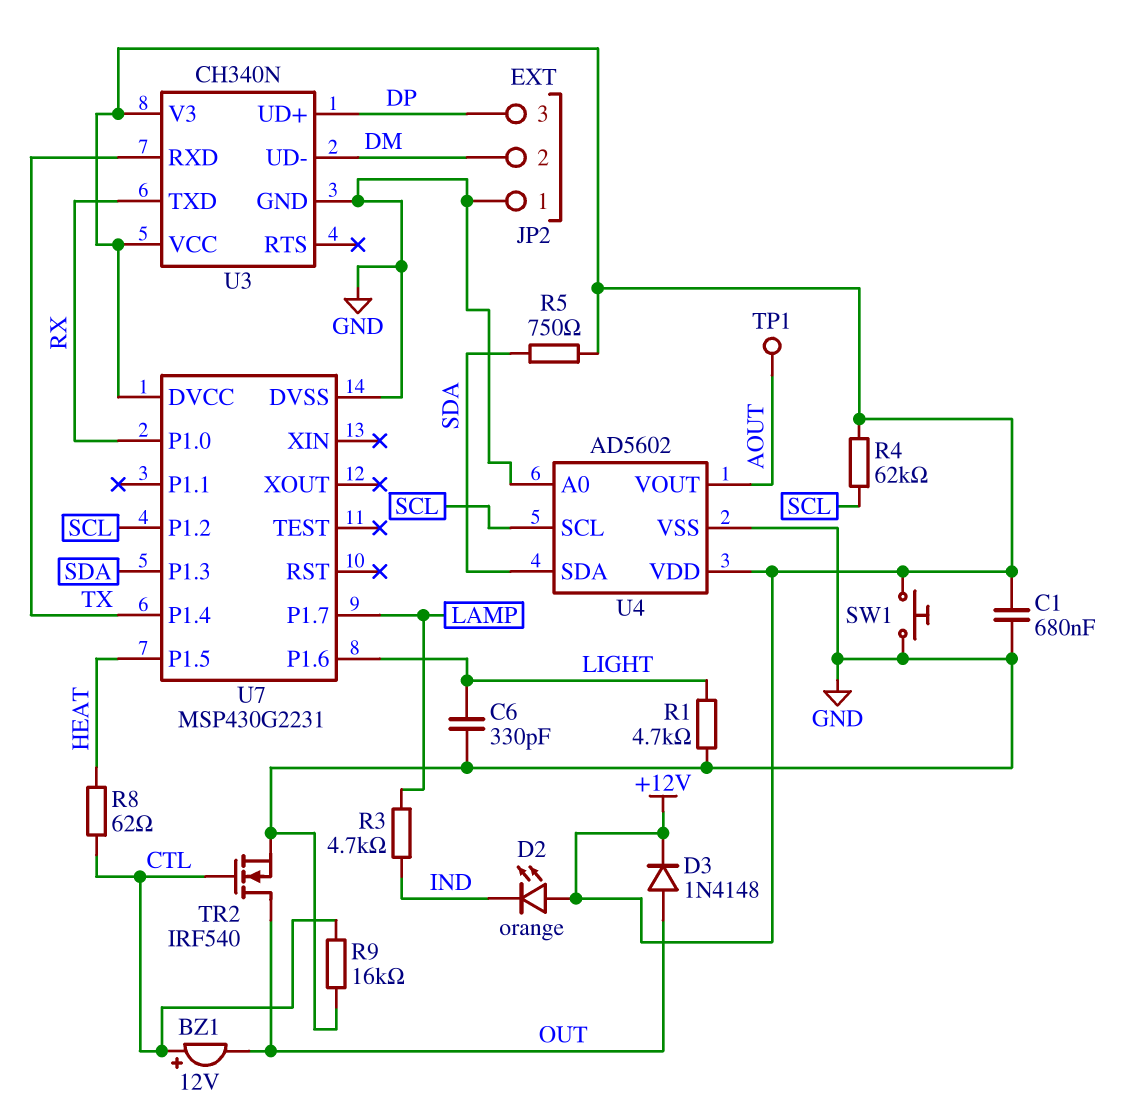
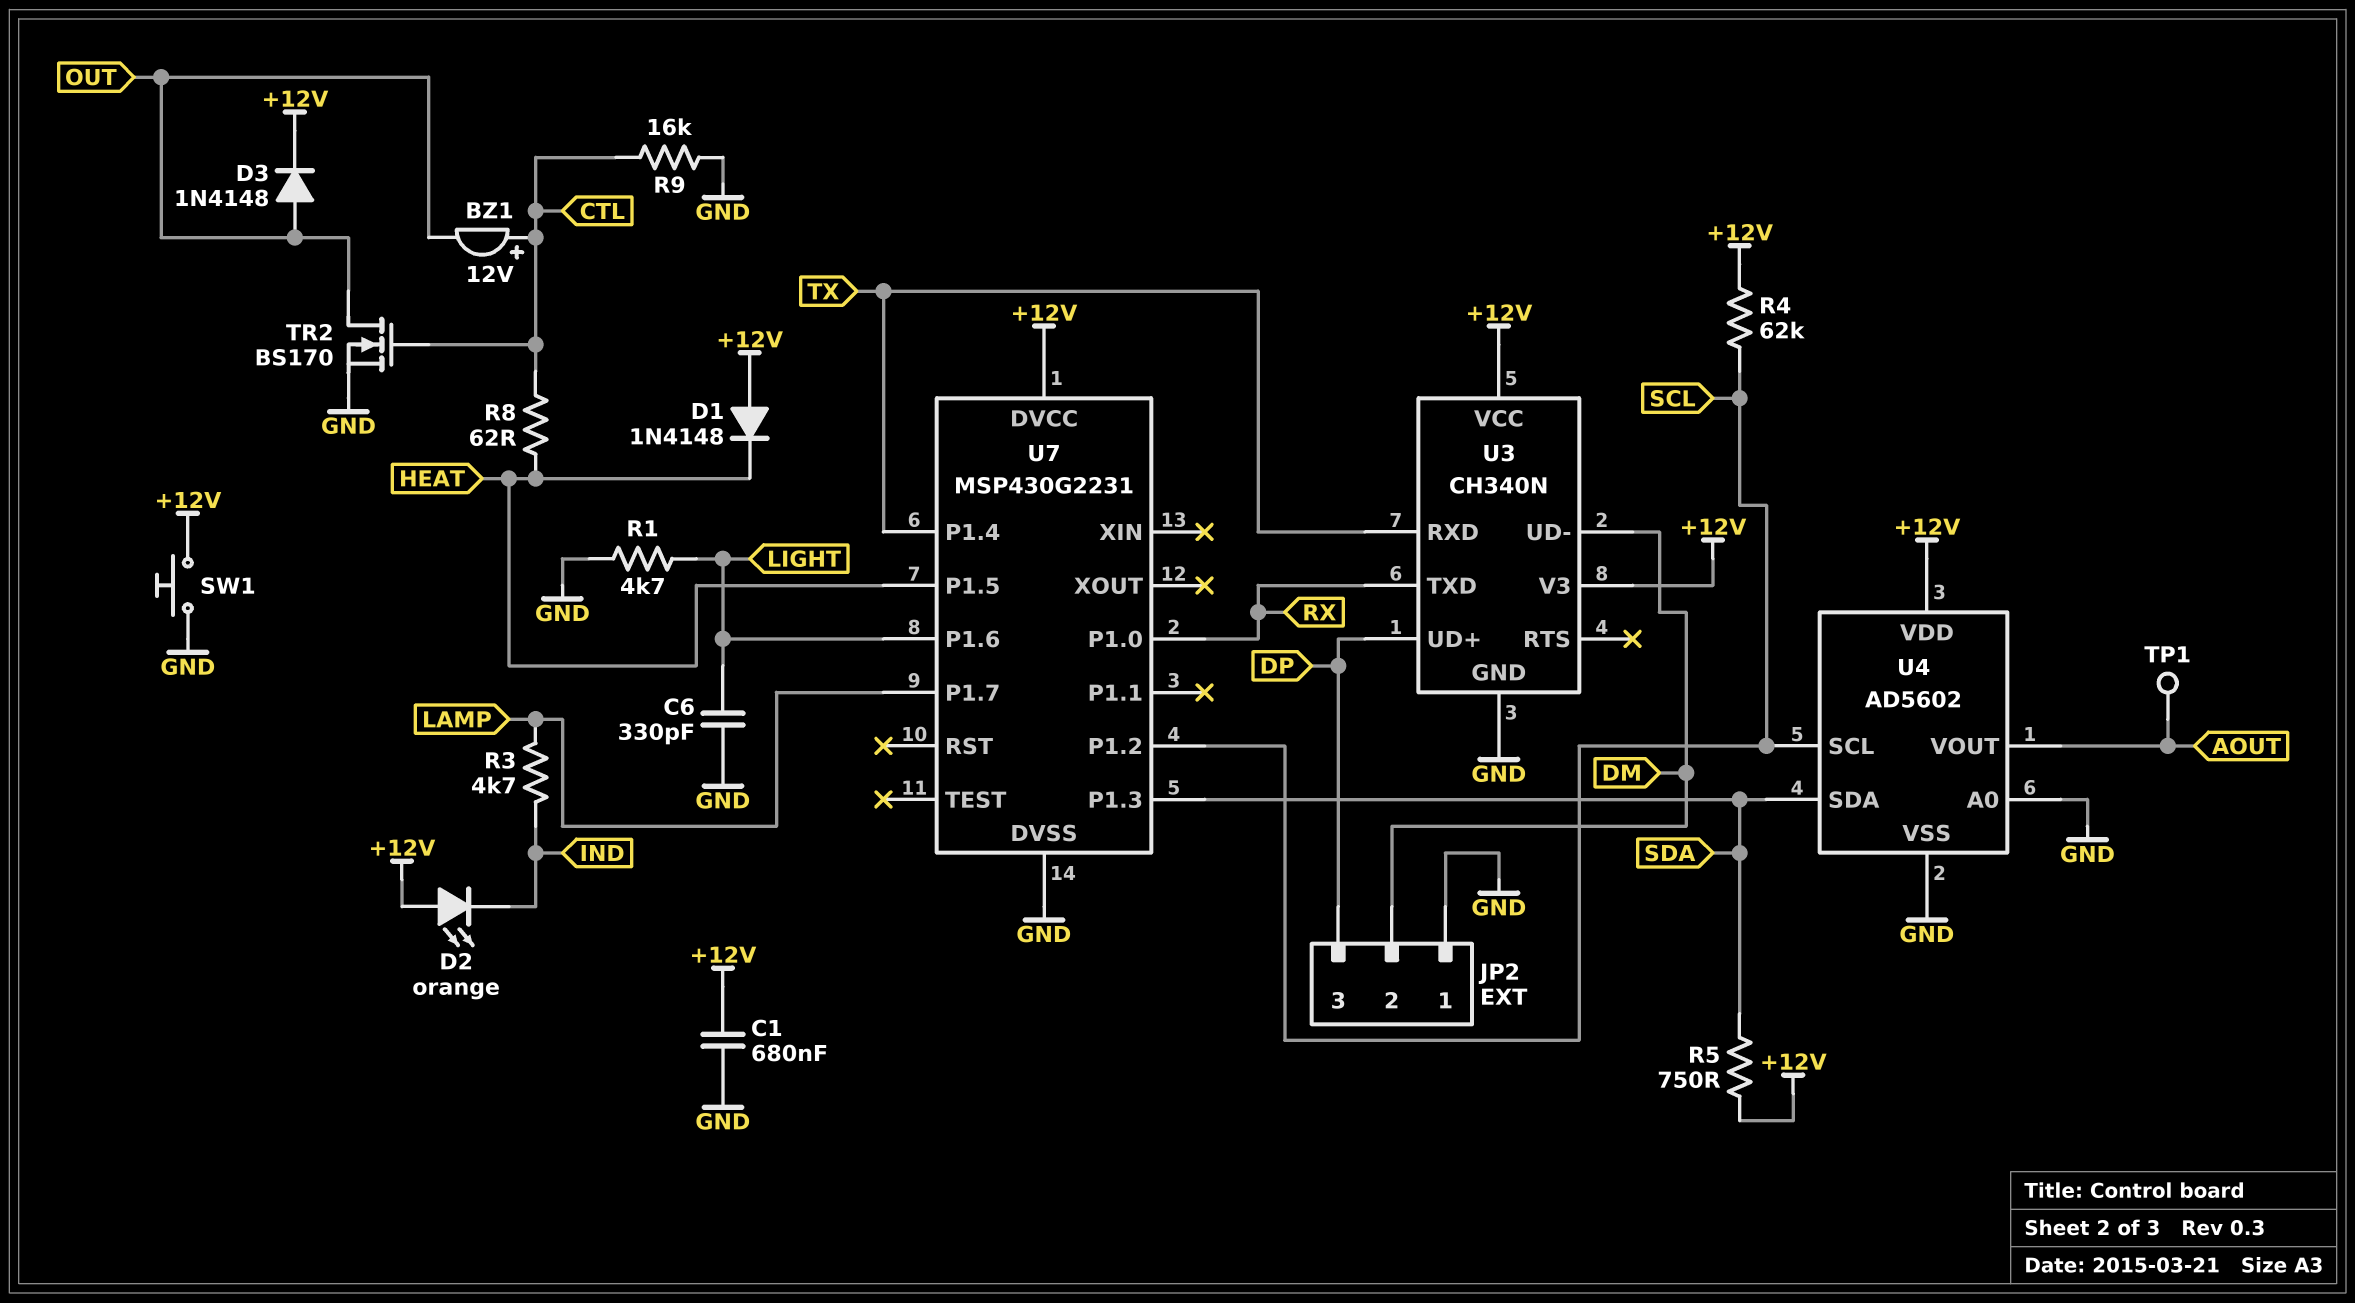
D1: none -> diode 1N4148 (A +12V, K HEAT)
TR2: NMOS IRF540 (G CTL, D OUT, S GND) -> NMOS BS170 (G CTL, D OUT, S GND)

